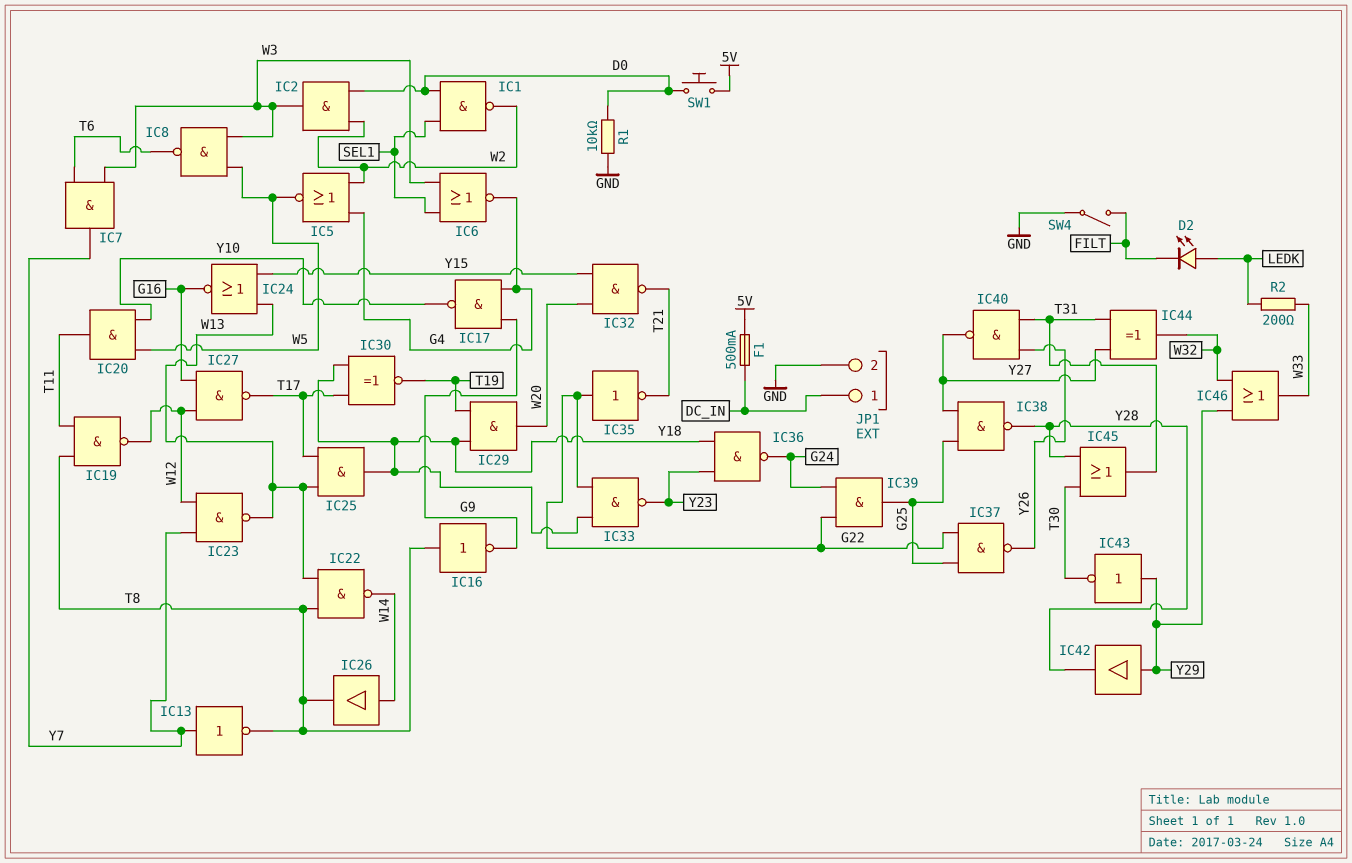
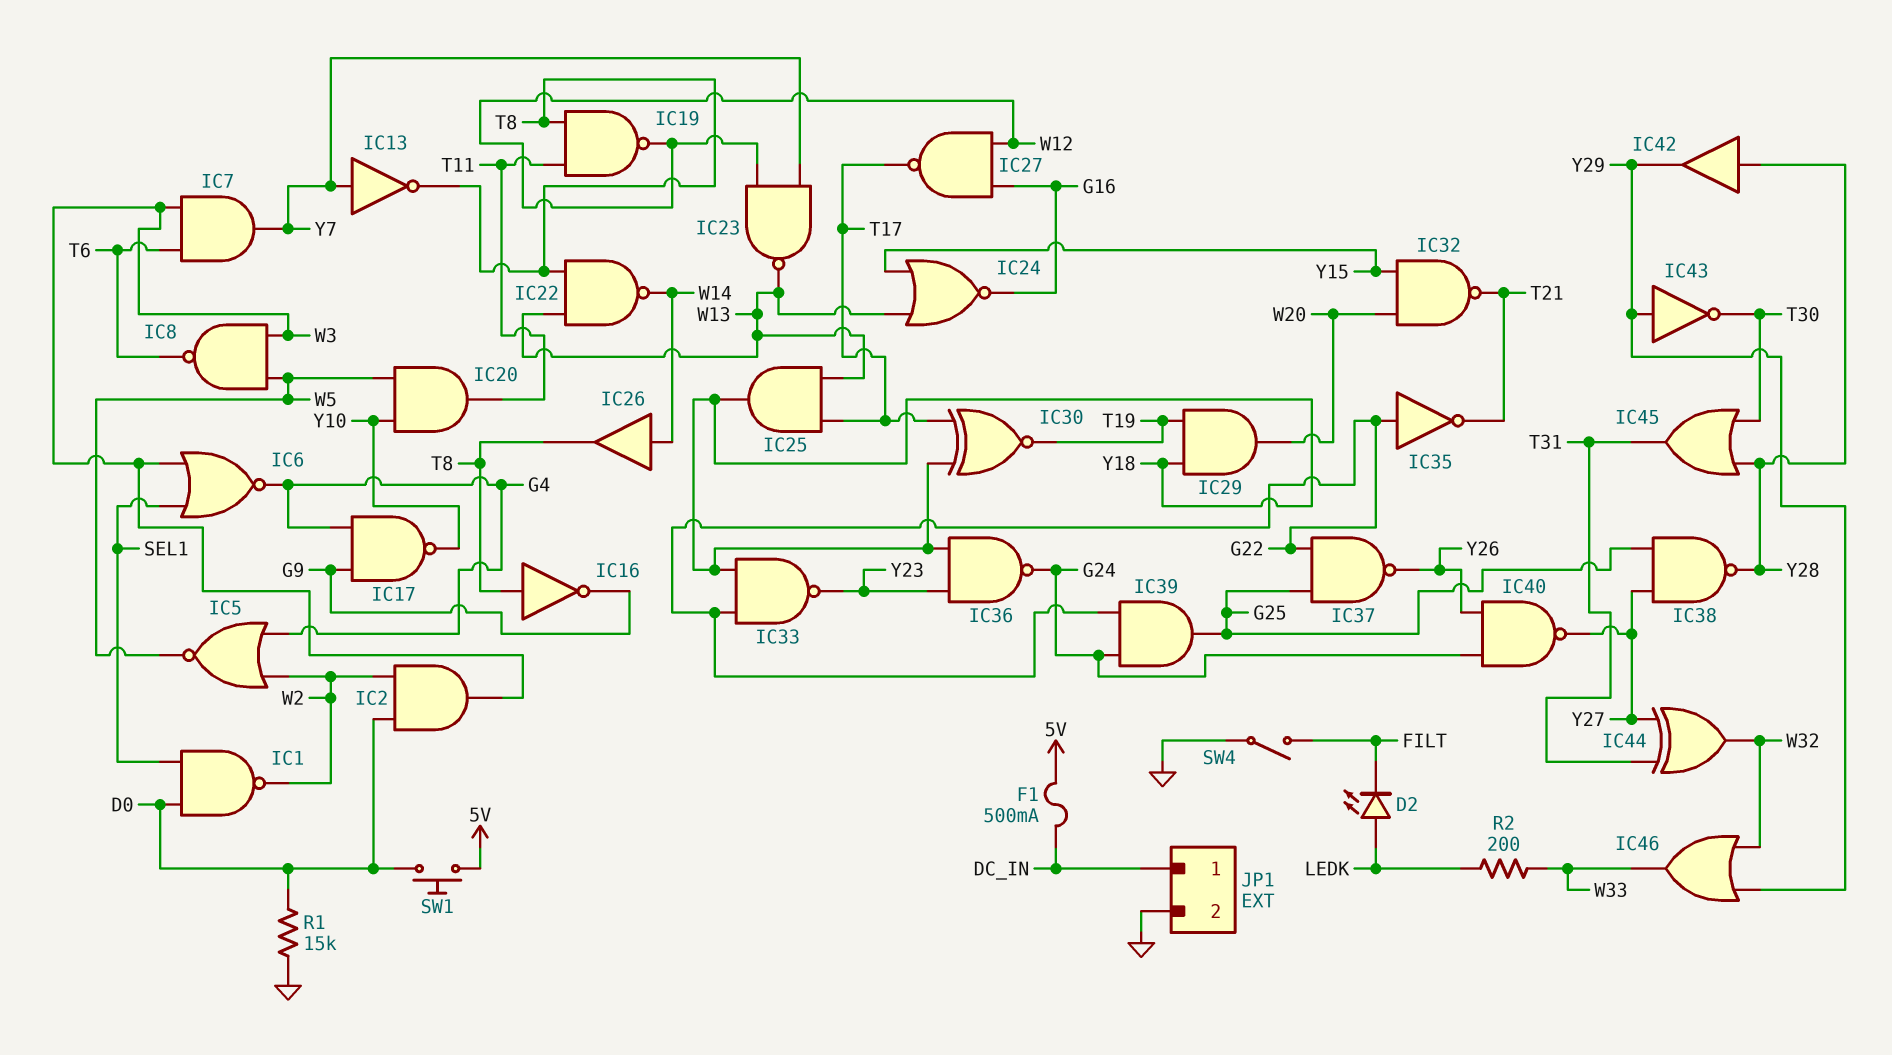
IC40: NAND (in T31, in Y26, out Y27) -> NAND (in G24, in Y26, out Y27)
IC42: buffer (in Y29, out Y28) -> buffer (in Y28, out Y29)
R1: 10k (D0, GND) -> 15k (D0, GND)

